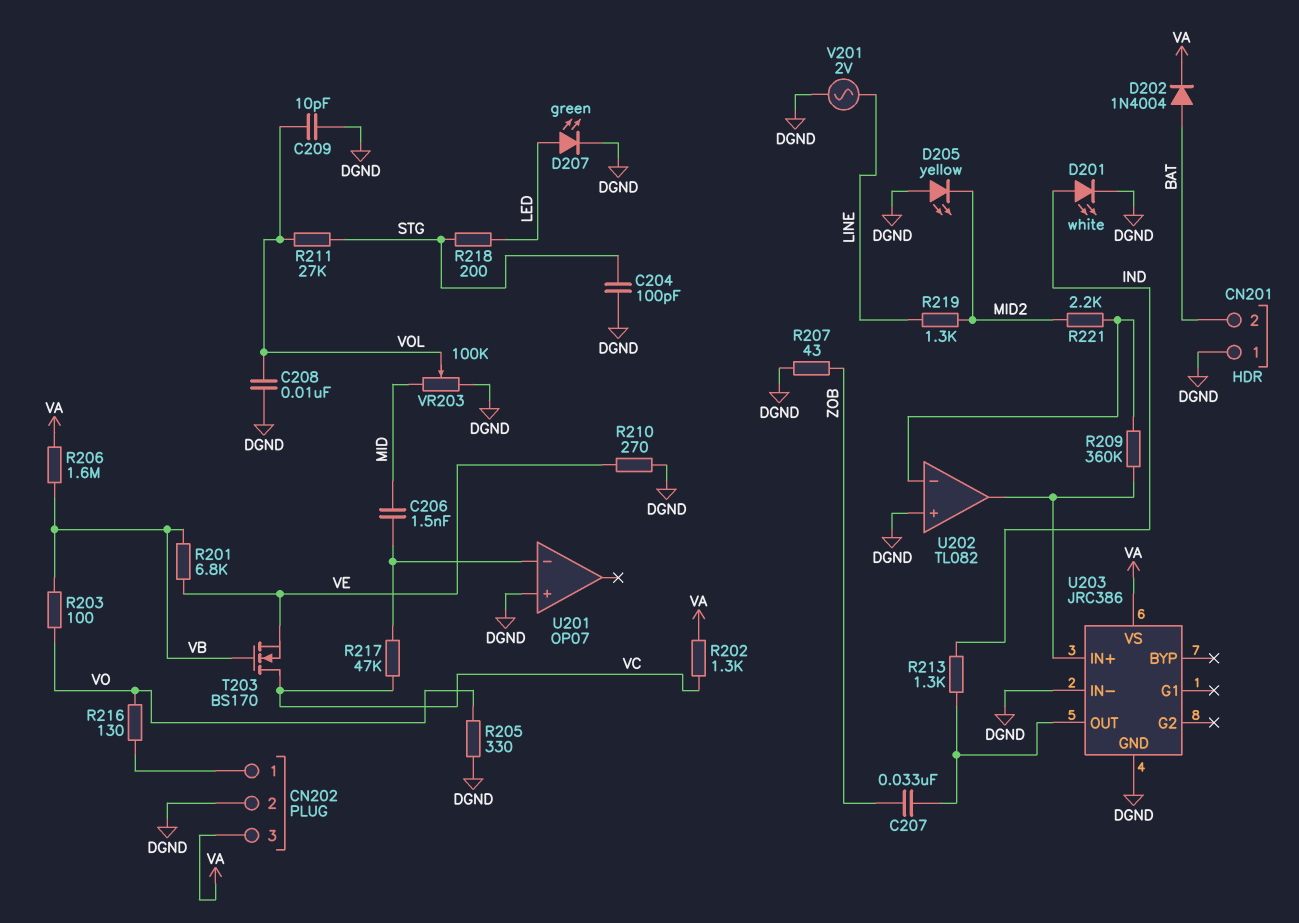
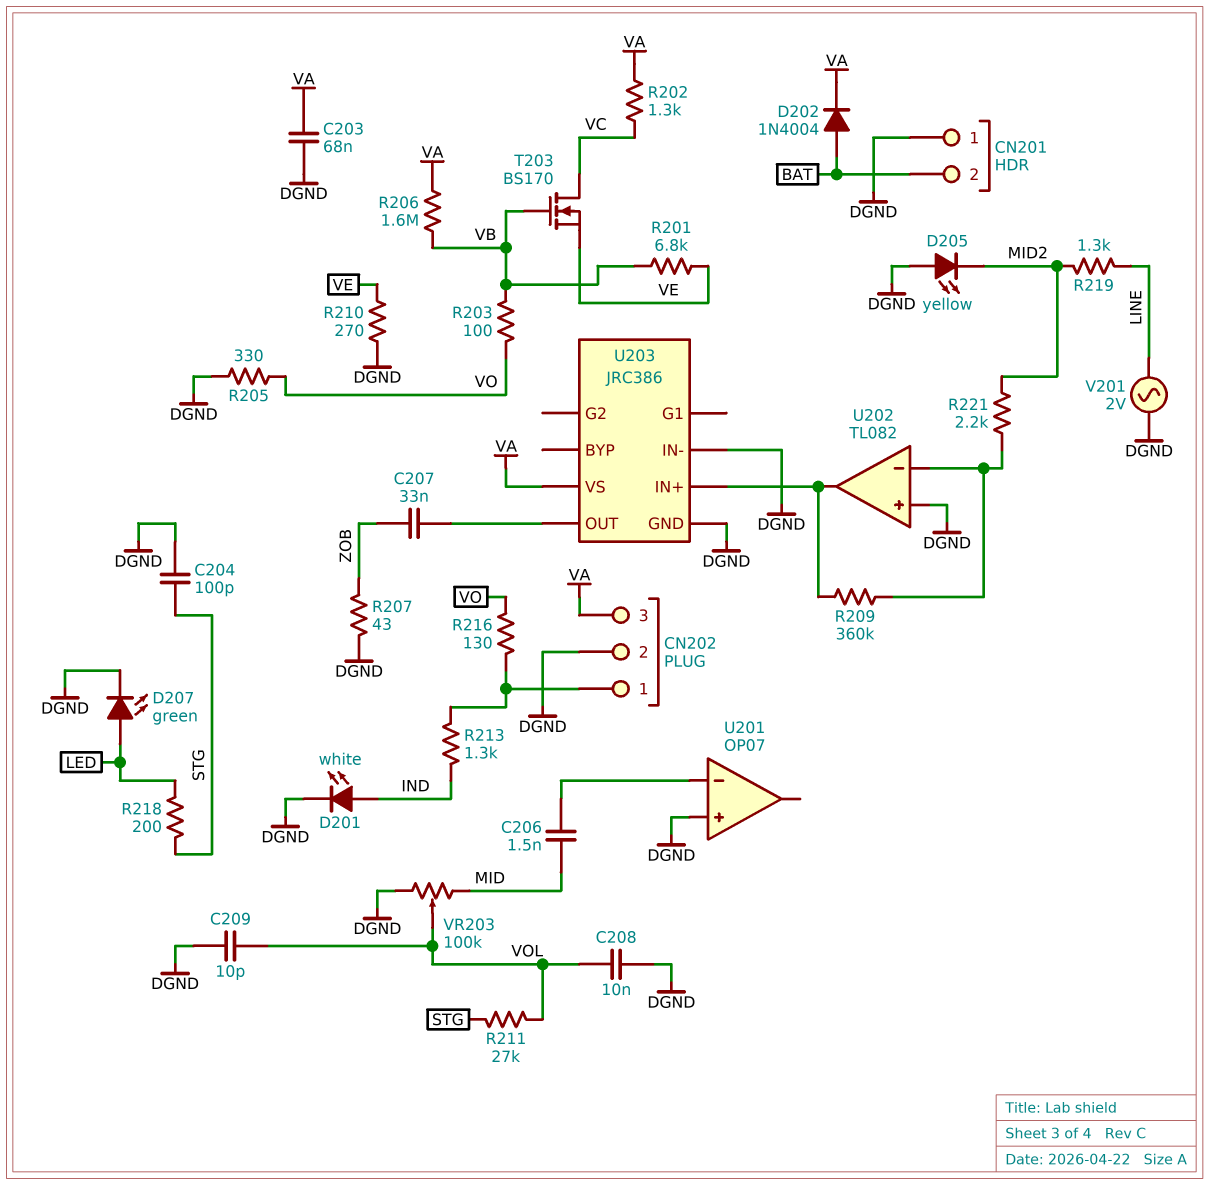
C203: none -> 68nF (DGND, VA)
R213: 1.3k (IND, U203/OUT) -> 1.3k (CN202/1, IND)
R217: 47k (U201/in-, VC) -> none

